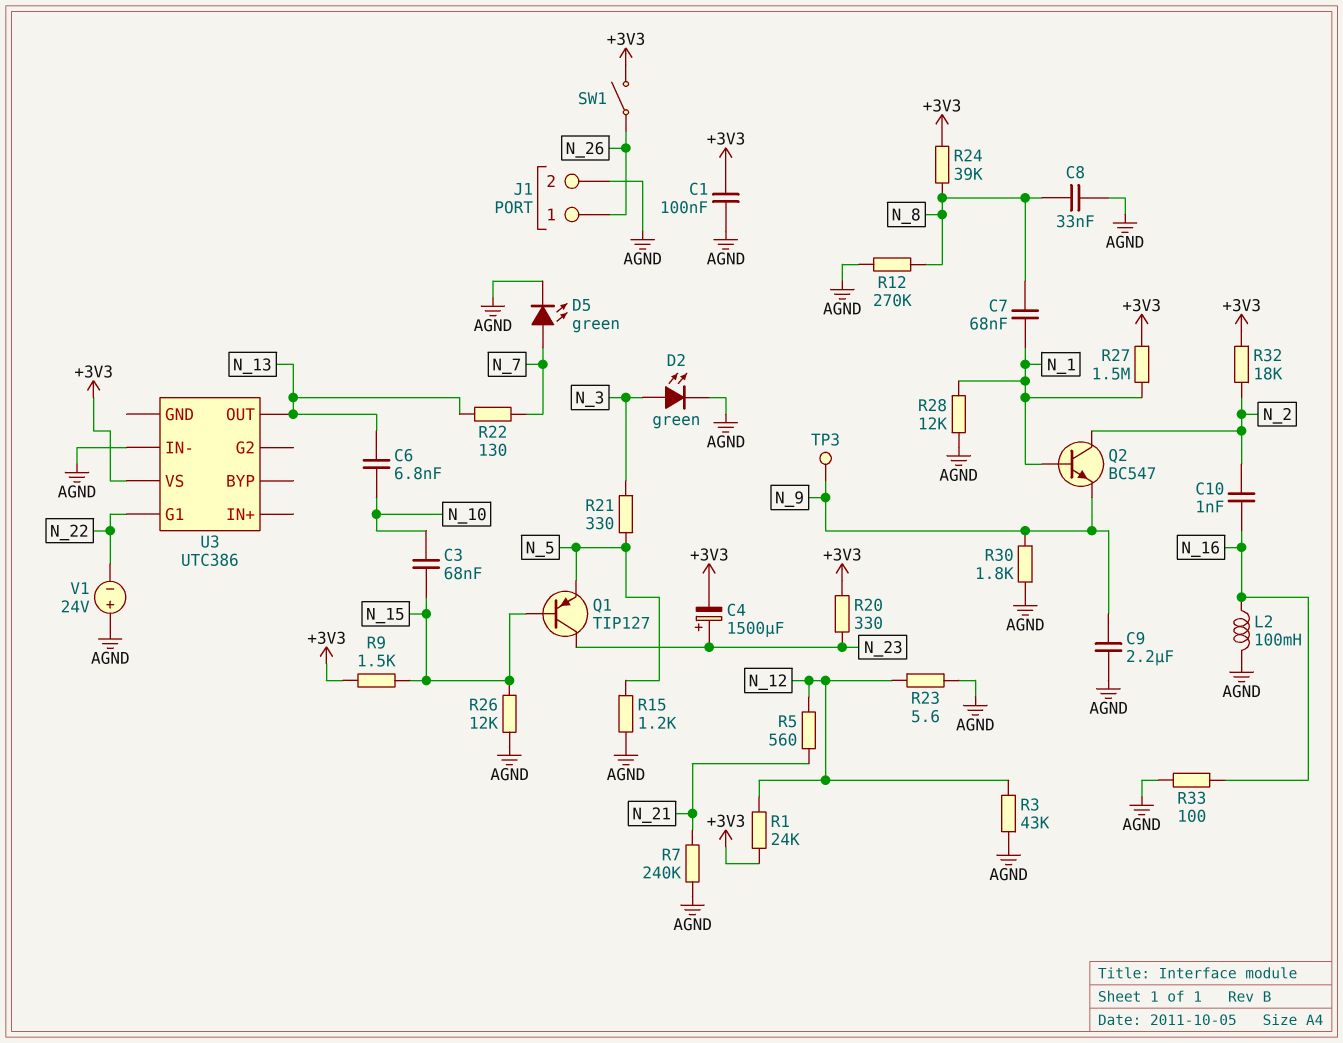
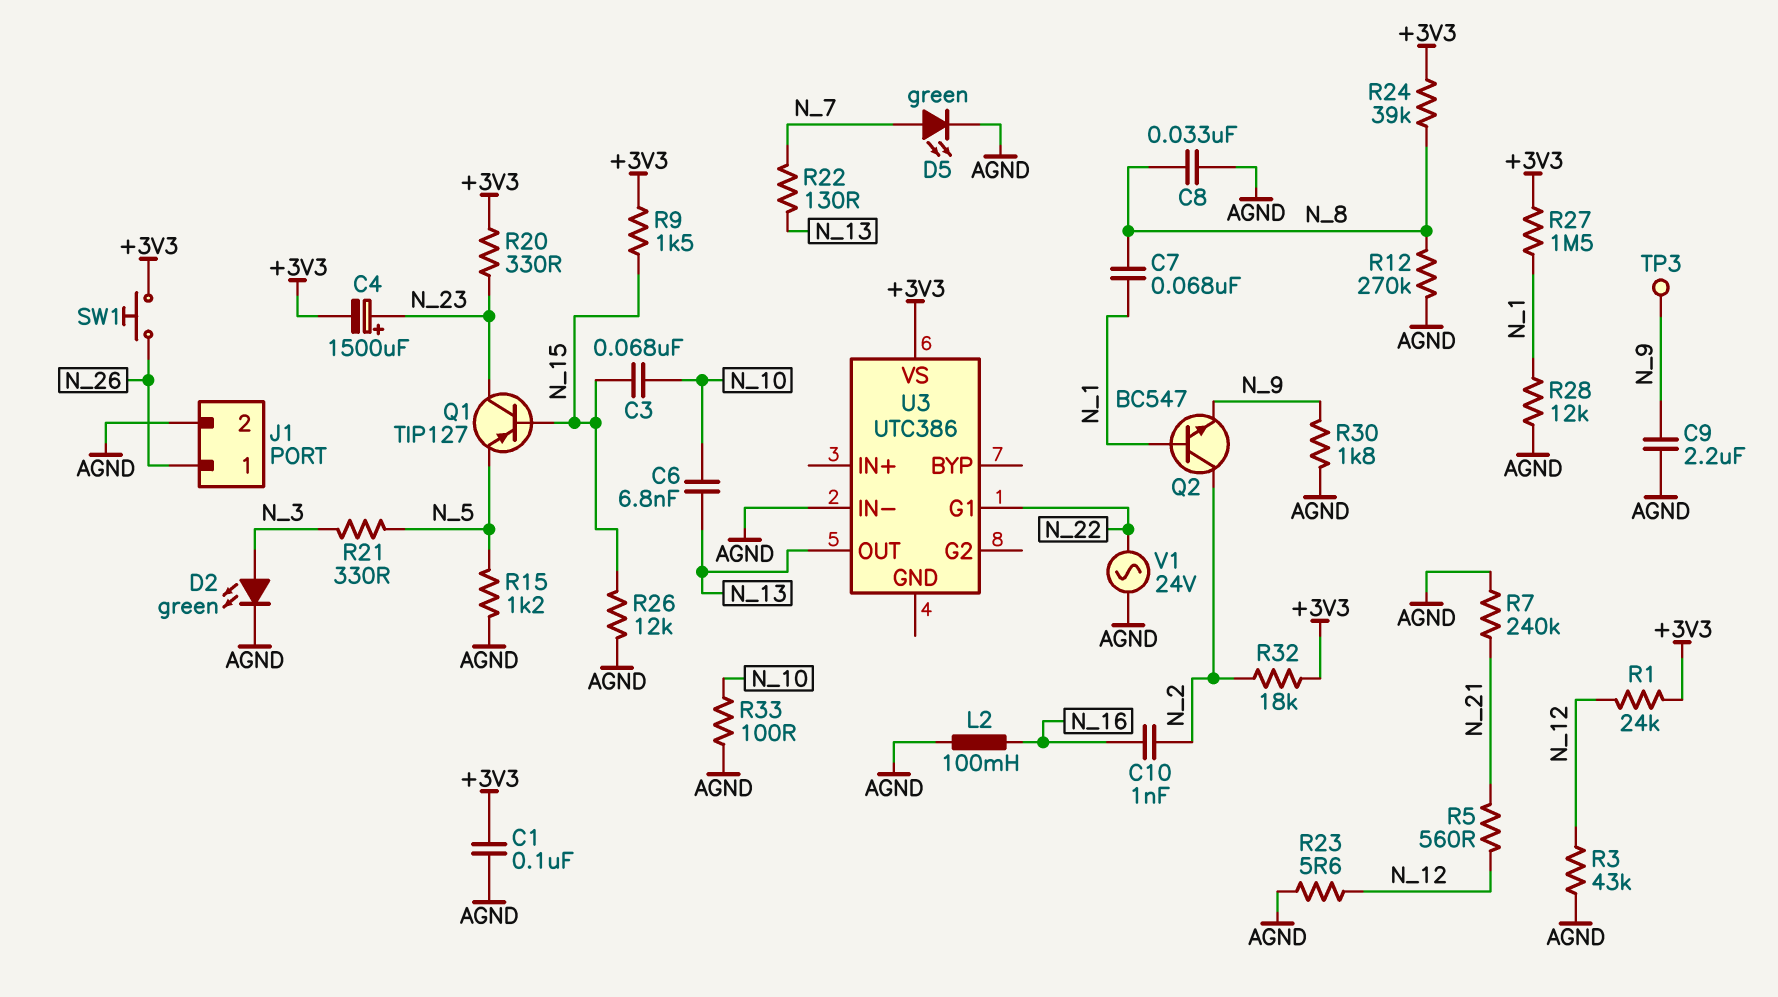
R33: 100 (AGND, N_16) -> 100 (AGND, N_10)
SW1: switch (+3V3, N_26) -> button (+3V3, N_26)
V1: 24V (plus AGND, minus N_22) -> AC 24V (AGND, N_22)

